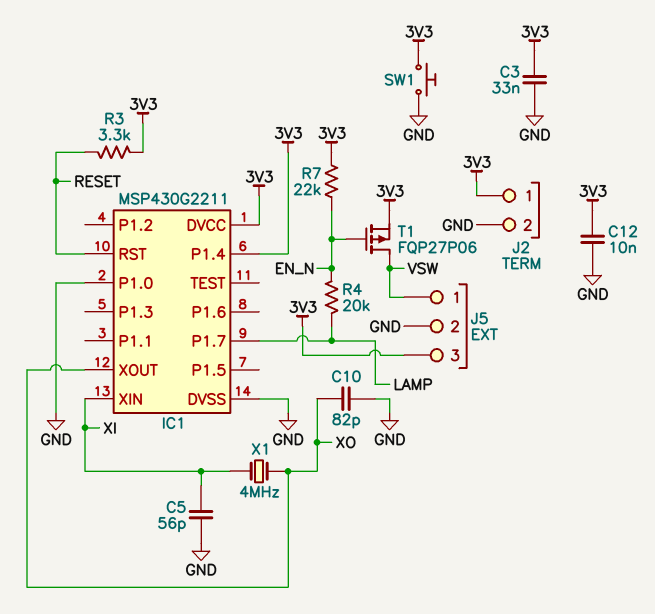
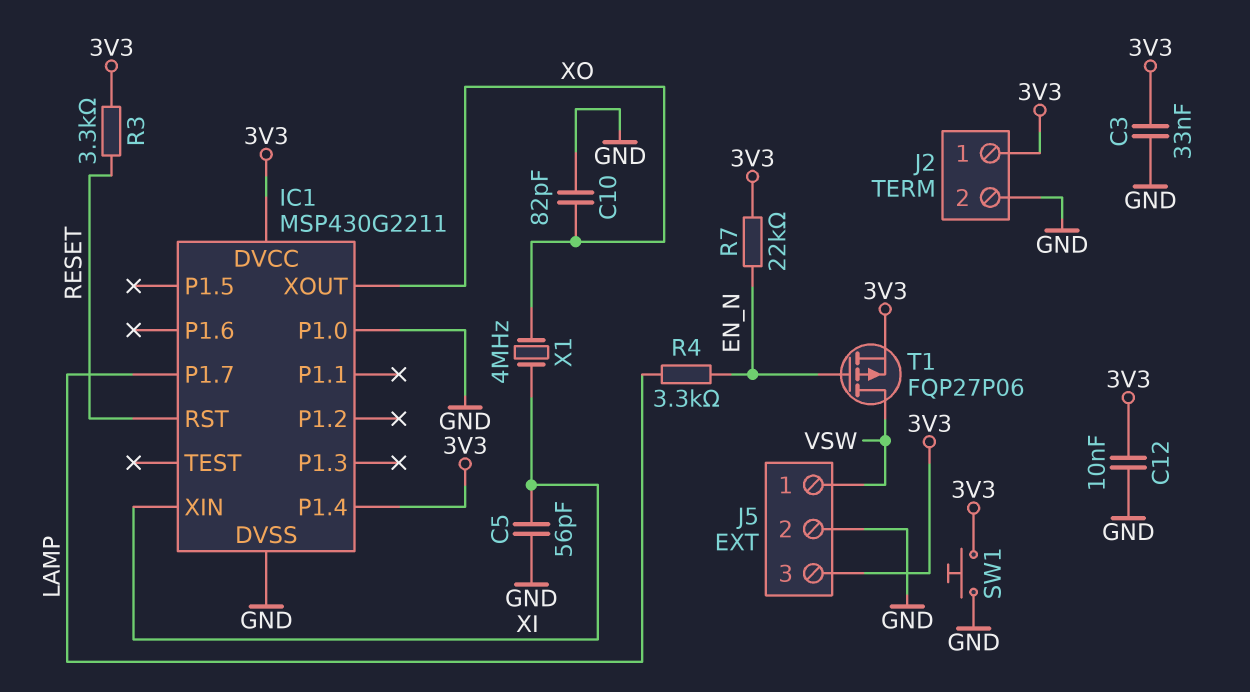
R4: 20k (EN_N, LAMP) -> 3.3k (EN_N, LAMP)

